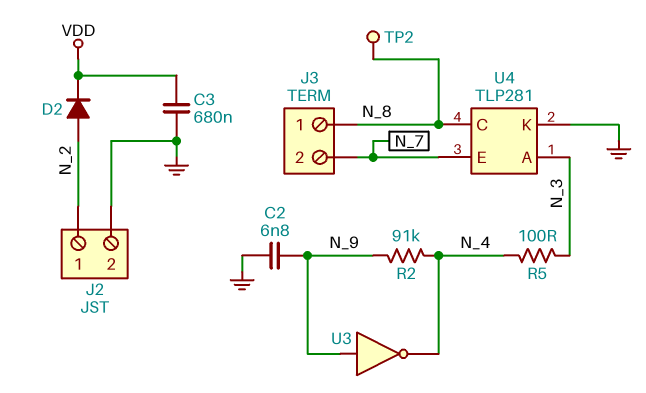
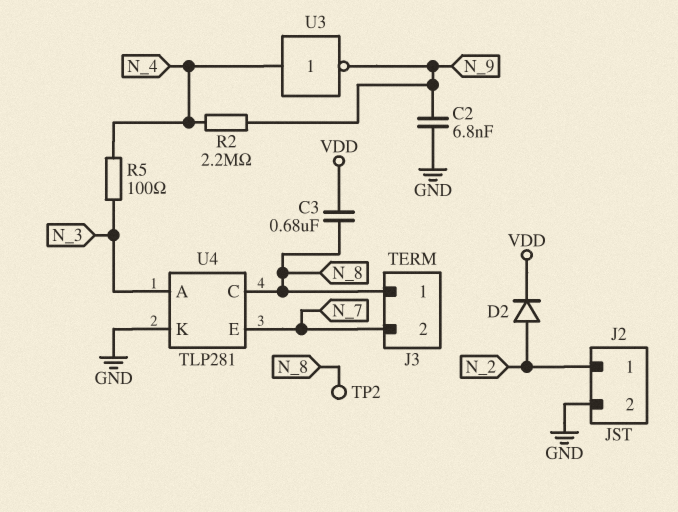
C3: 680nF (GND, VDD) -> 680nF (N_8, VDD)
R2: 91k (N_4, N_9) -> 2.2M (N_4, N_9)
U3: NOT (in N_9, out N_4) -> NOT (in N_4, out N_9)

